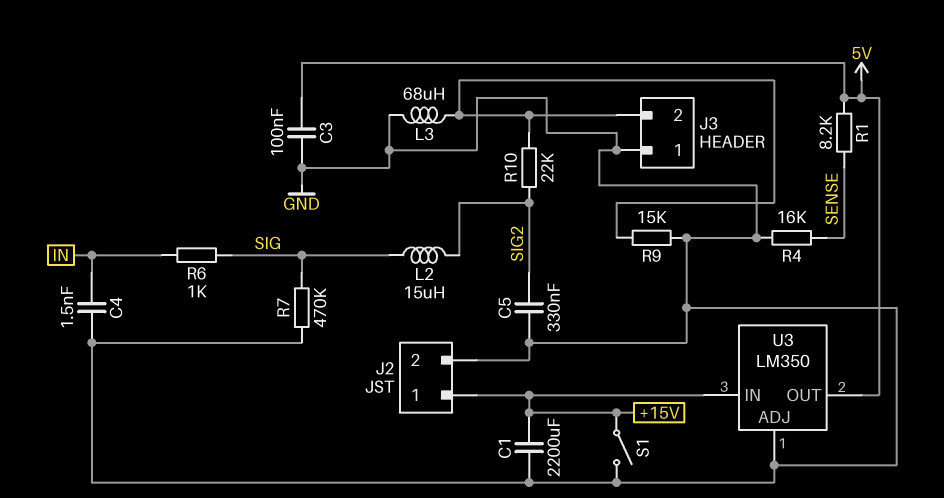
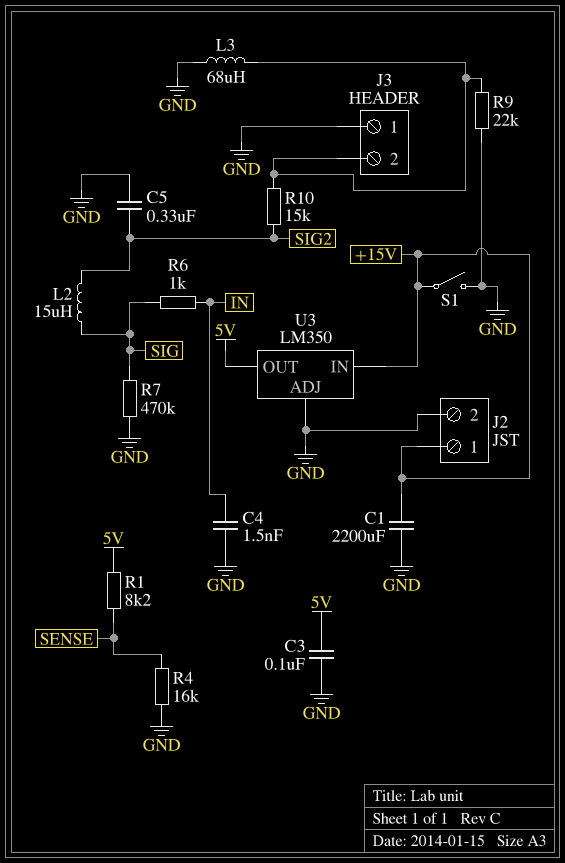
R9: 15k (GND, J3/2) -> 22k (GND, J3/2)
R10: 22k (J3/2, SIG2) -> 15k (J3/2, SIG2)

